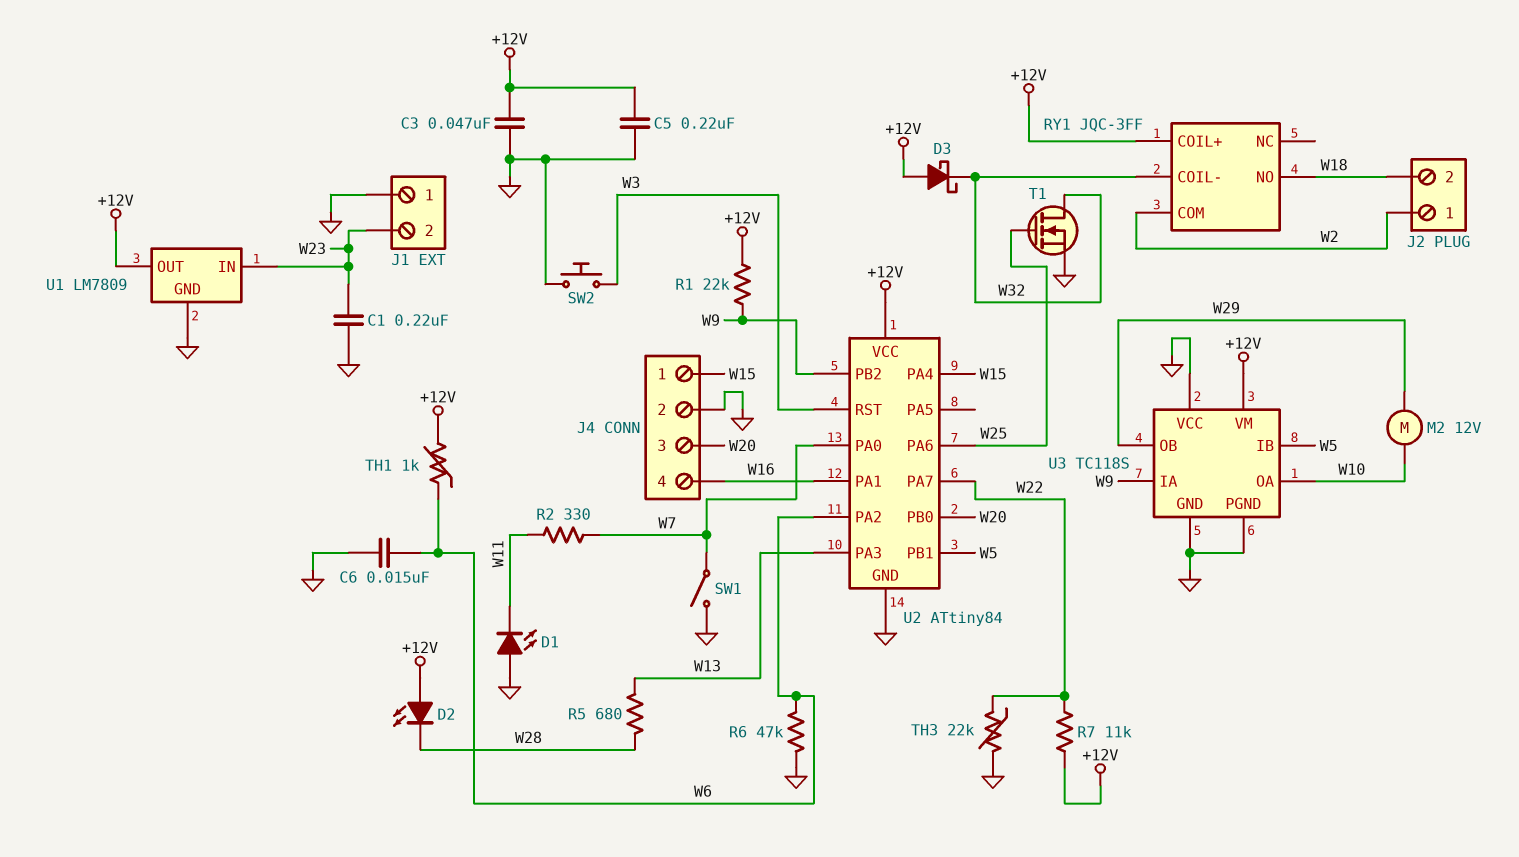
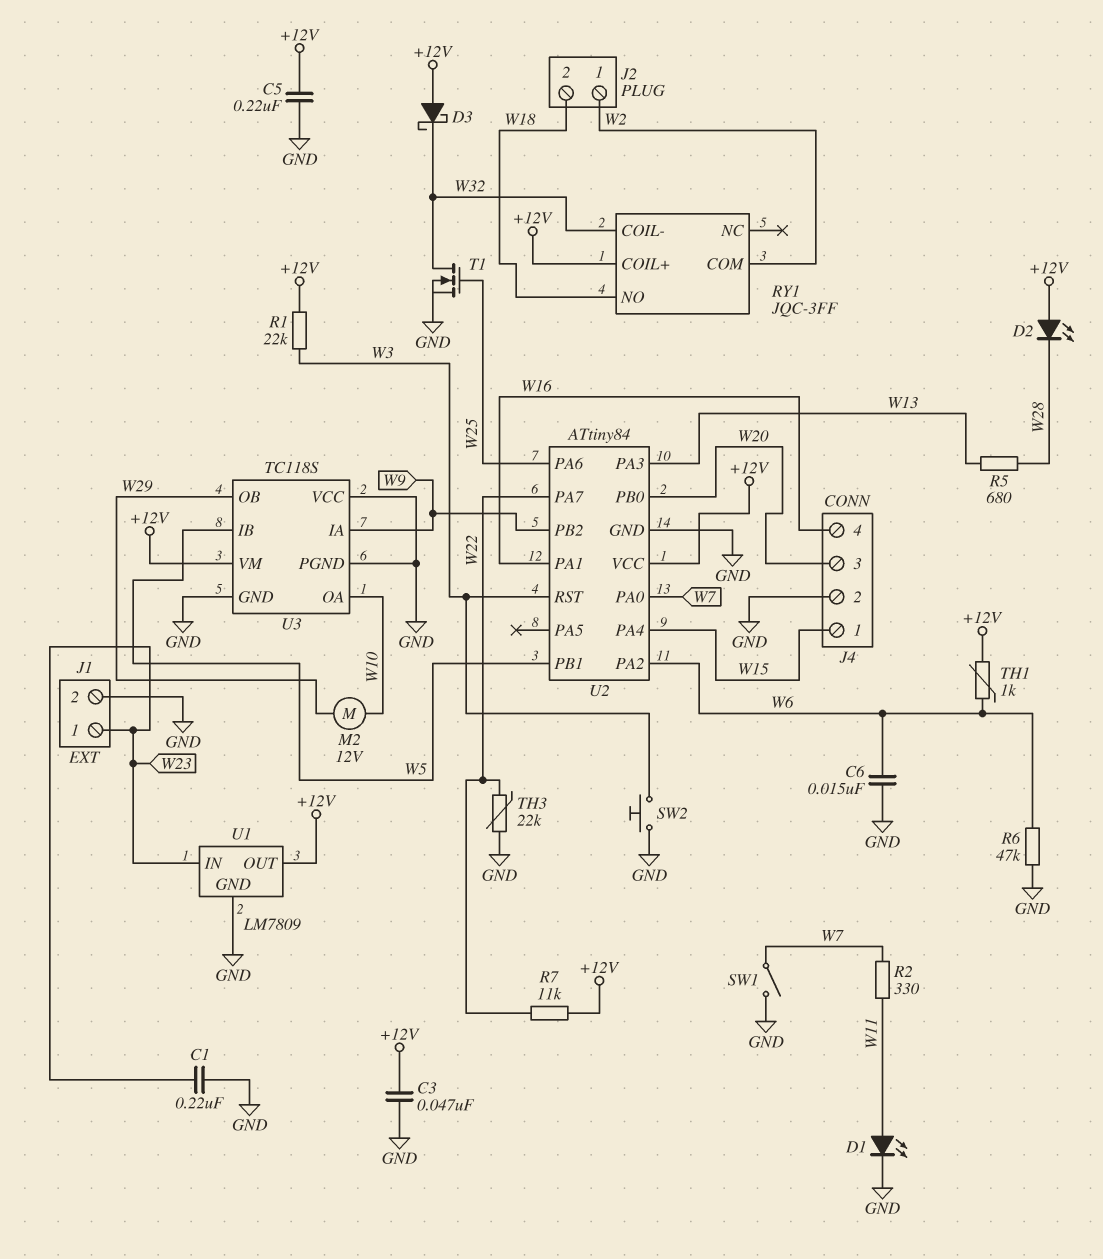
D1: LED (A GND, K W11) -> LED (A W11, K GND)
J1 pin 1: GND -> W23
J1 pin 2: W23 -> GND
R1: 22k (+12V, W9) -> 22k (+12V, W3)

